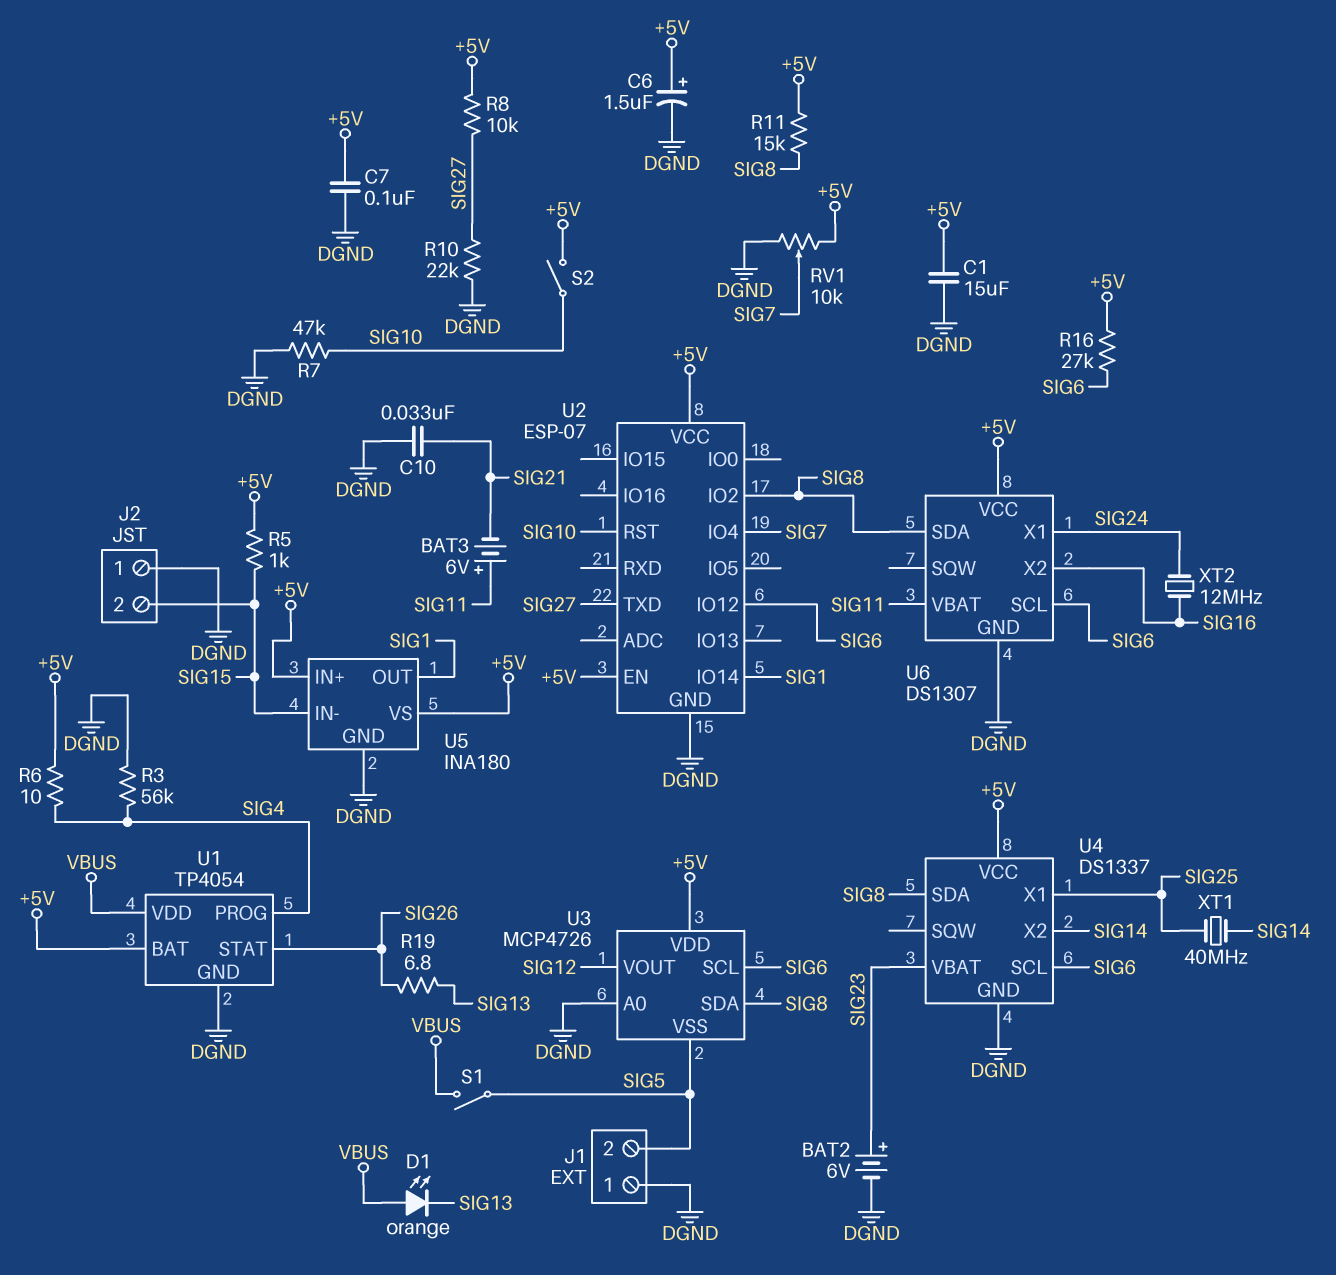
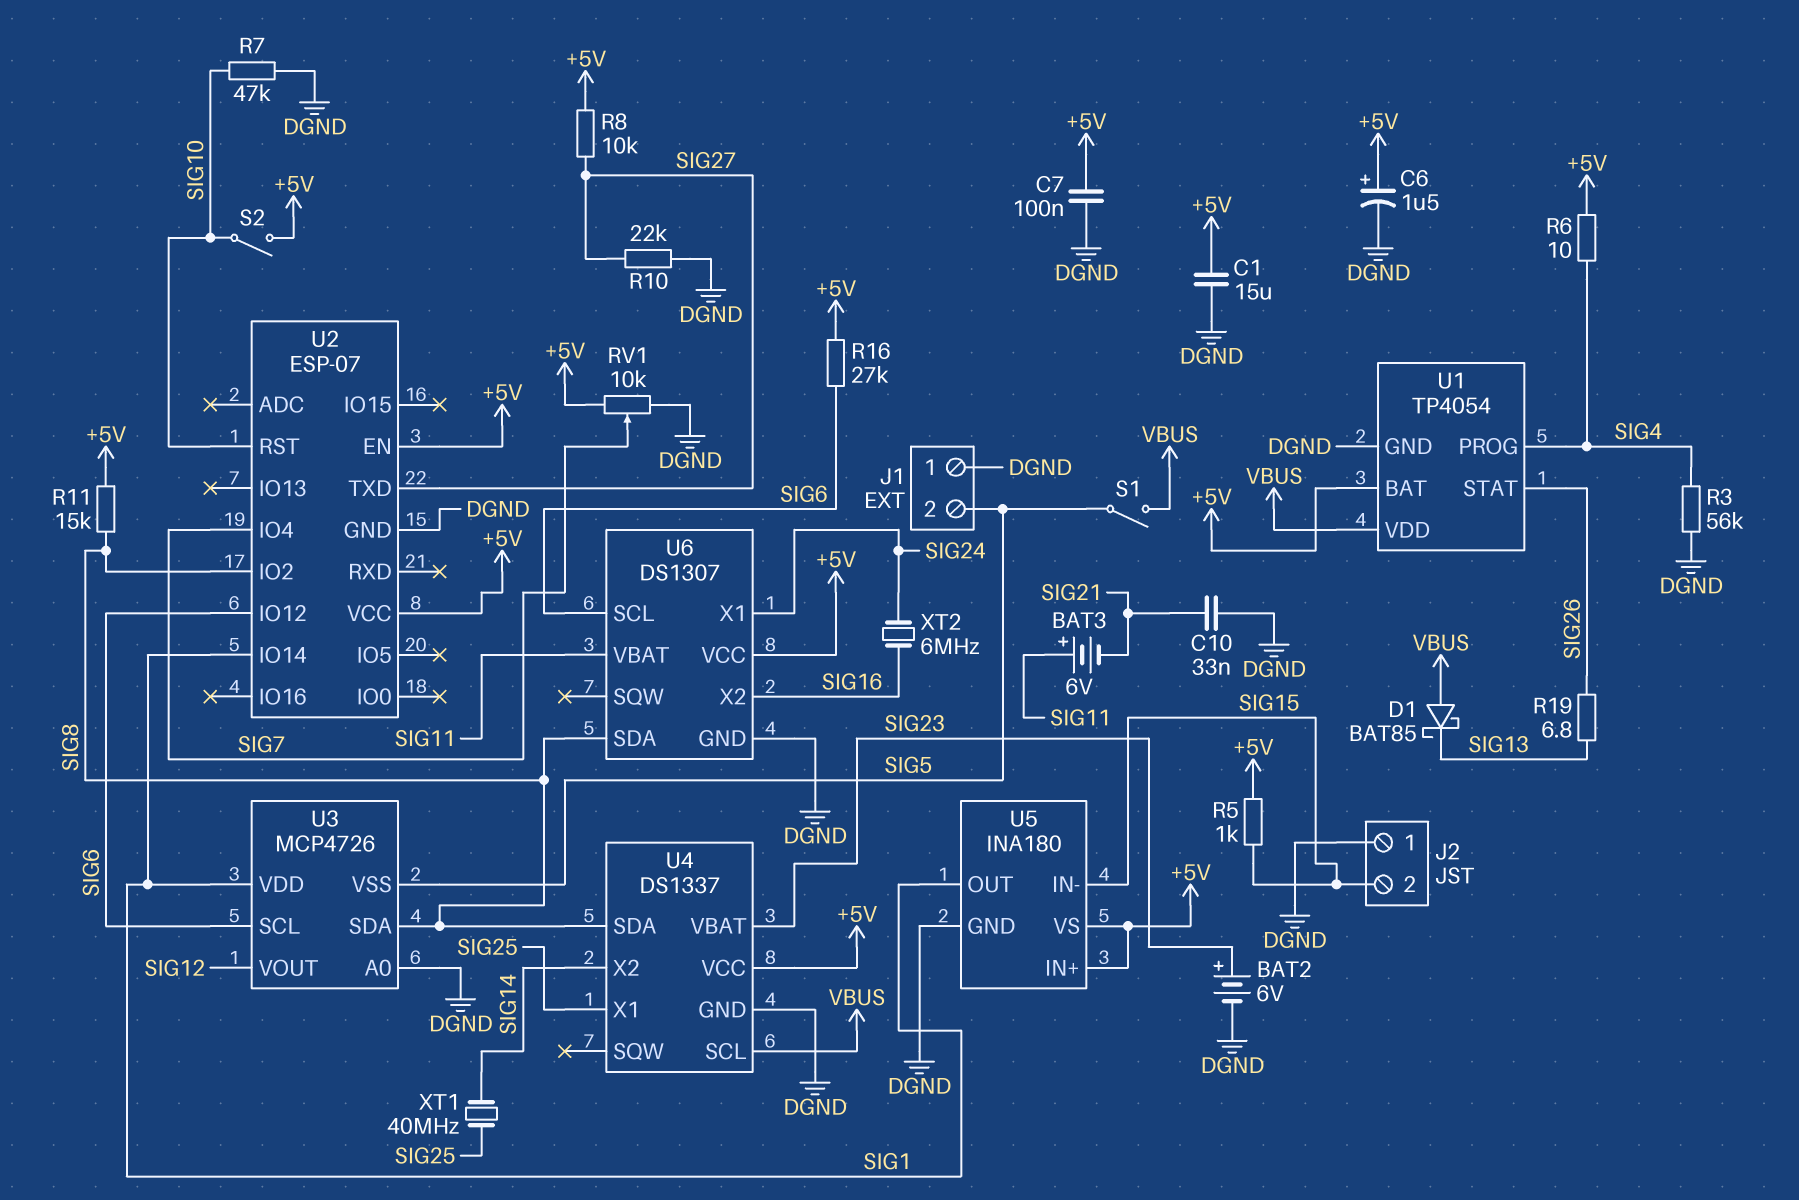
D1: LED orange (A VBUS, K SIG13) -> schottky BAT85 (A VBUS, K SIG13)
U3 pin VDD: +5V -> SIG1
U4 pin SCL: SIG6 -> VBUS
XT2: 12MHz (SIG16, SIG24) -> 6MHz (SIG16, SIG24)

